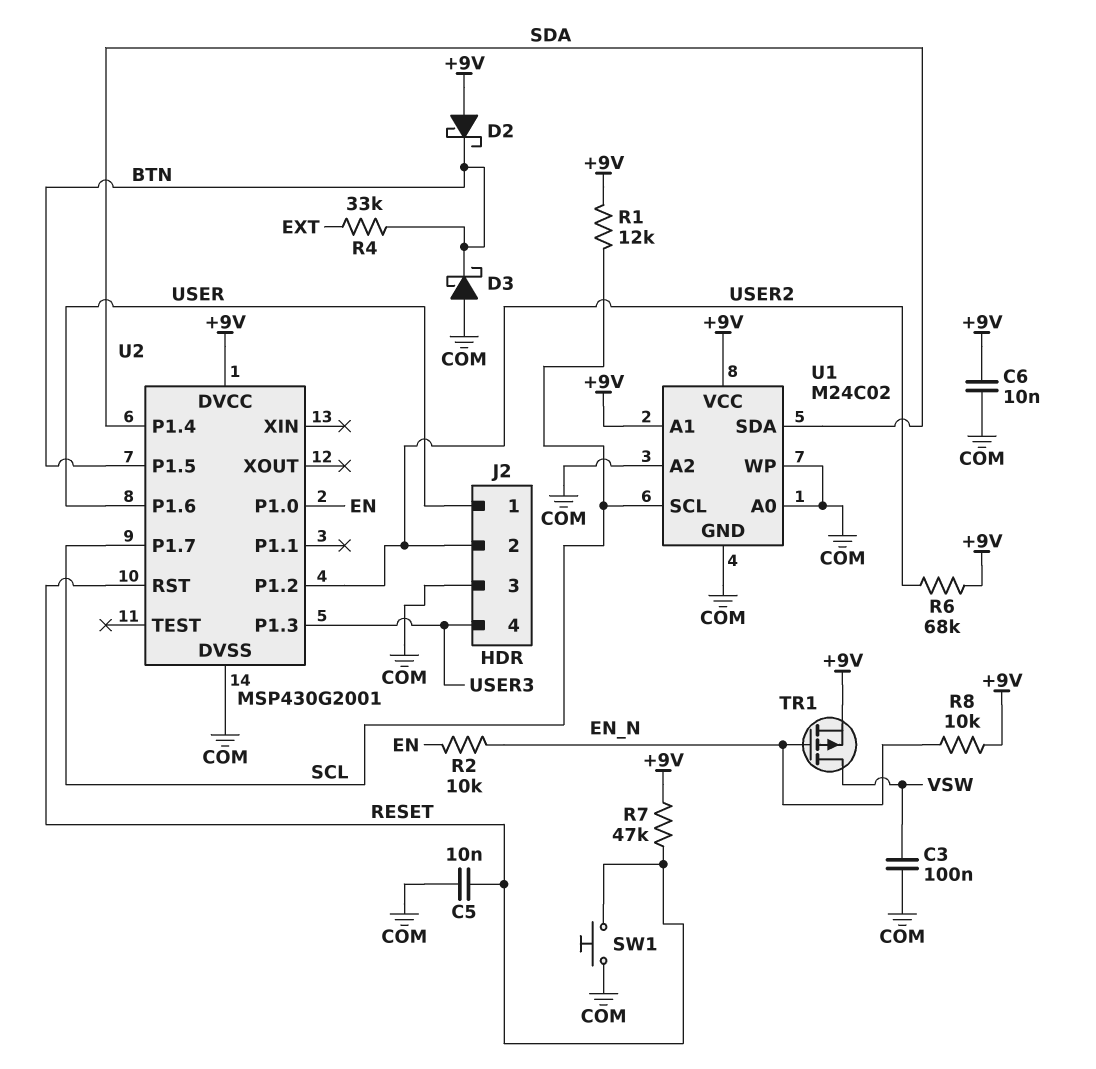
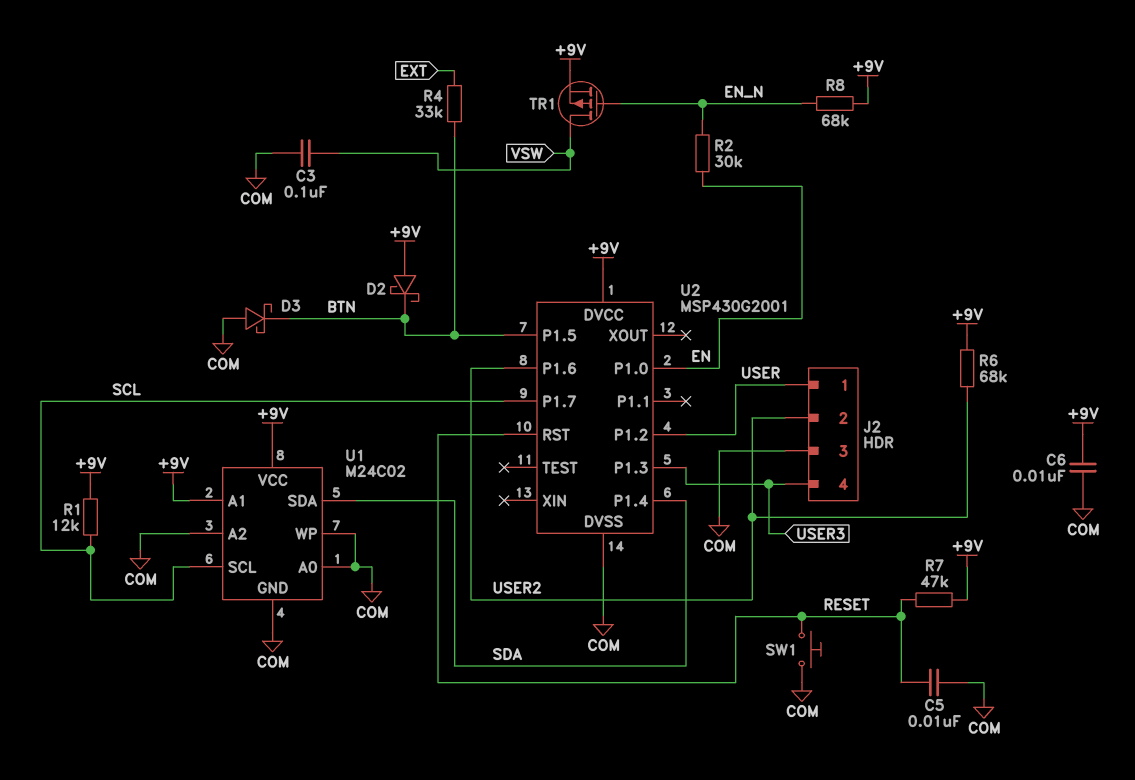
R2: 10k (EN, EN_N) -> 30k (EN, EN_N)
R8: 10k (+9V, EN_N) -> 68k (+9V, EN_N)
U2 pin P1.2: USER2 -> USER
U2 pin P1.6: USER -> USER2

